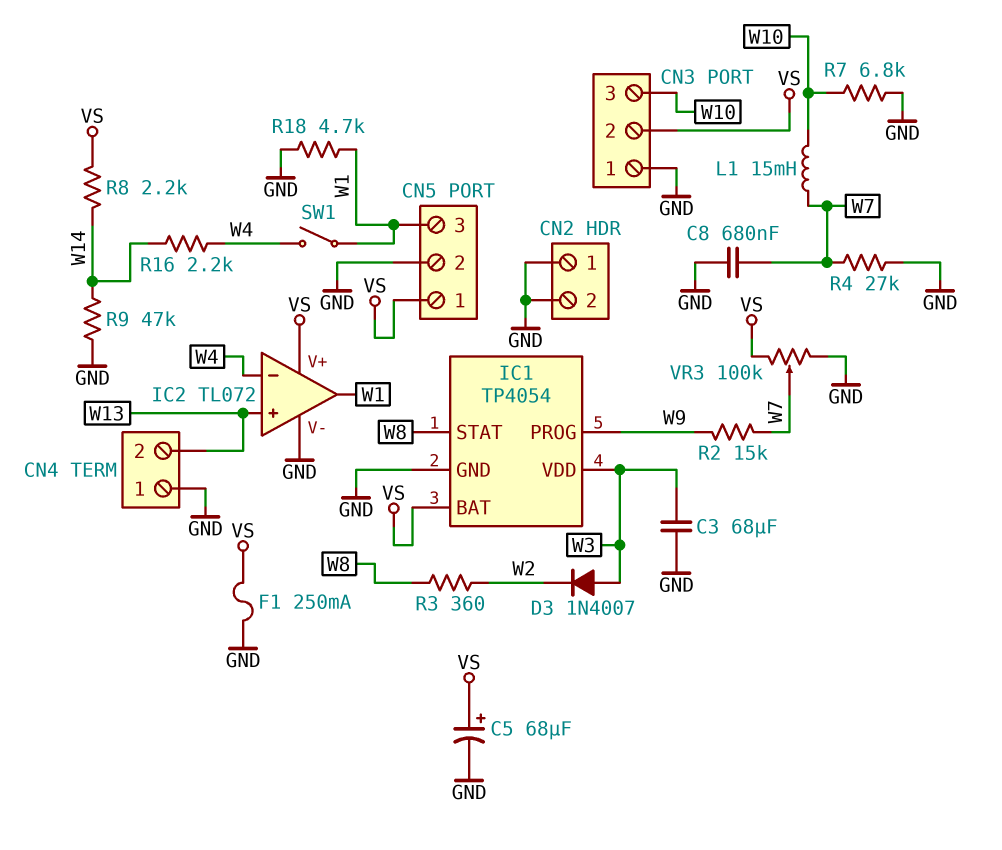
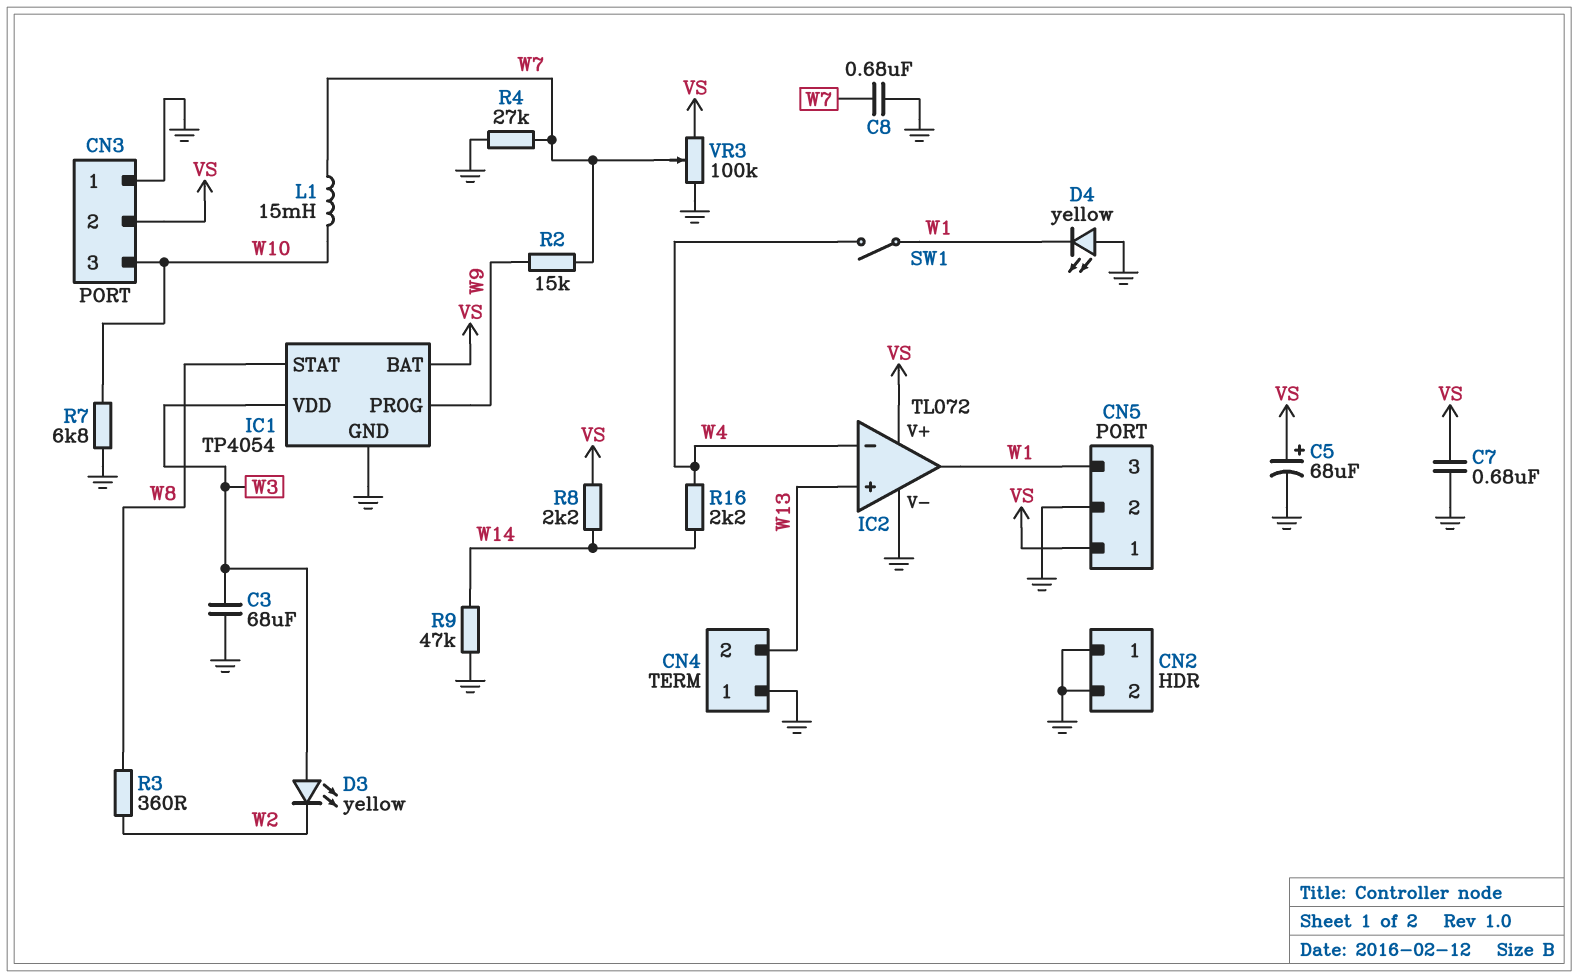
C7: none -> 680nF (GND, VS)
D3: diode 1N4007 (A W3, K W2) -> LED yellow (A W3, K W2)
D4: none -> LED yellow (A GND, K W1)
F1: 250mA (GND, VS) -> none
R18: 4.7k (GND, W1) -> none

